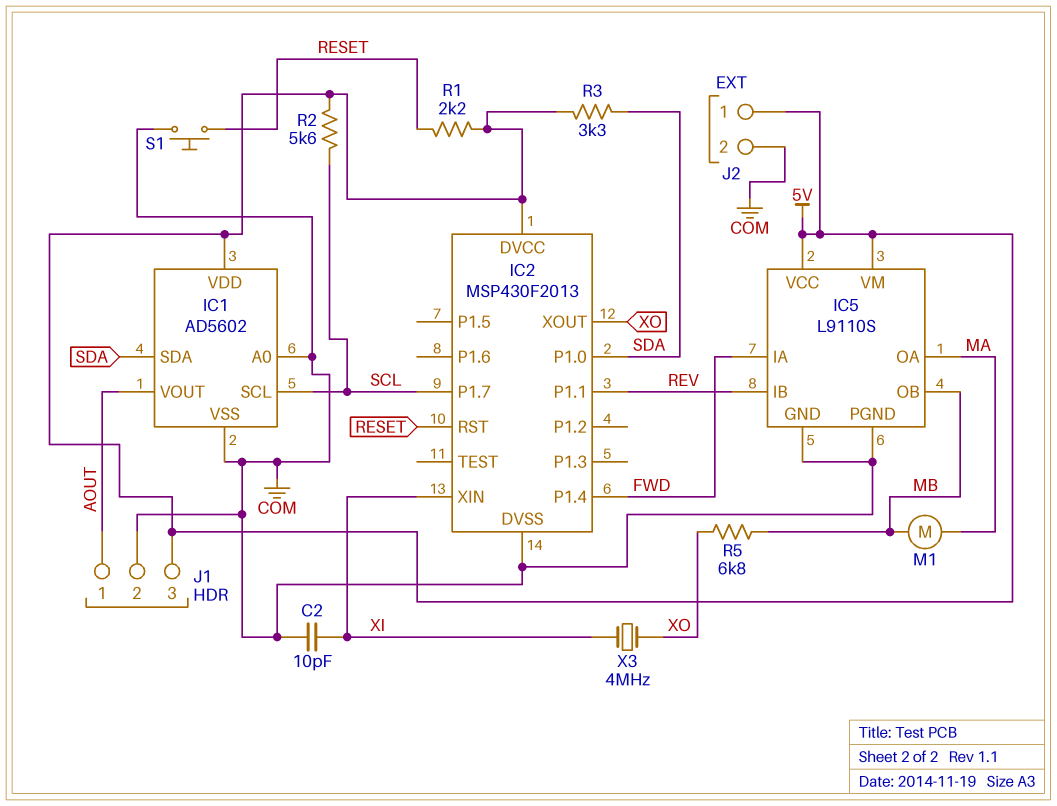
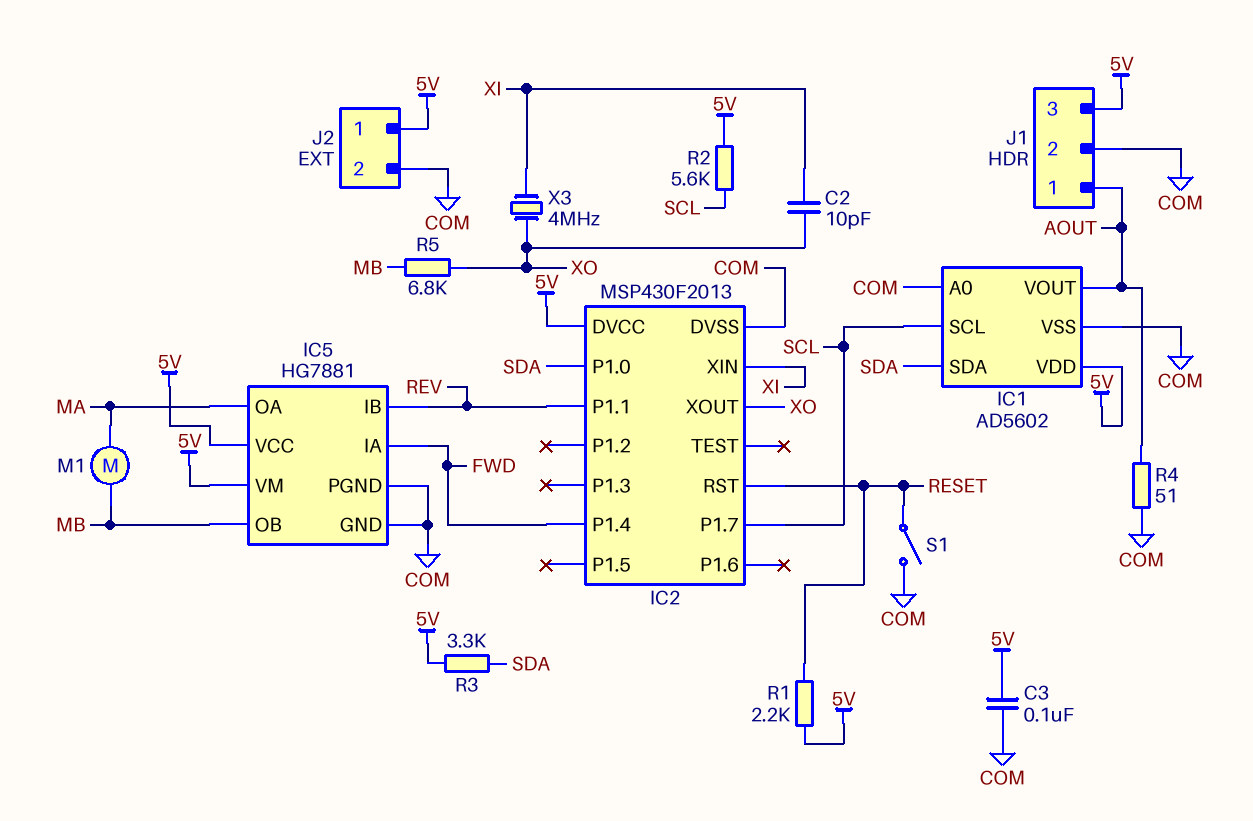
C2: 10pF (COM, XI) -> 10pF (XI, XO)
C3: none -> 100nF (5V, COM)
IC5: L9110S -> HG7881
R4: none -> 51 (AOUT, COM)
S1: button (COM, RESET) -> switch (COM, RESET)

